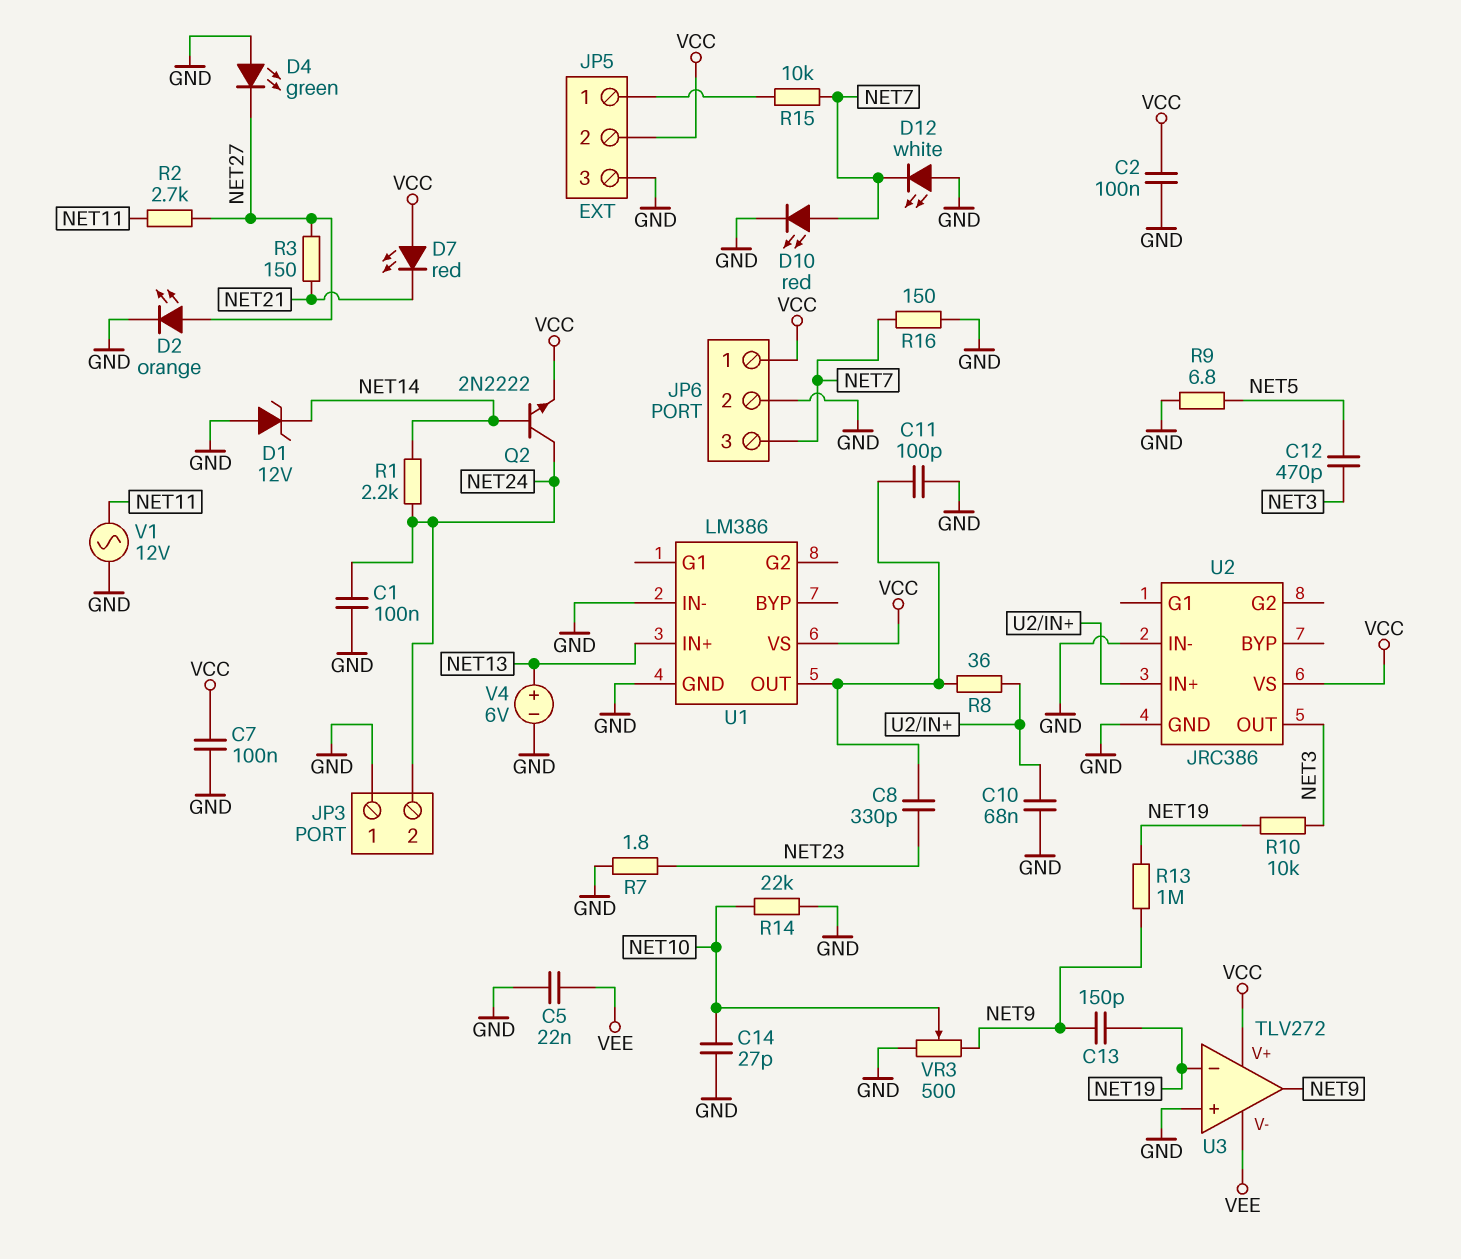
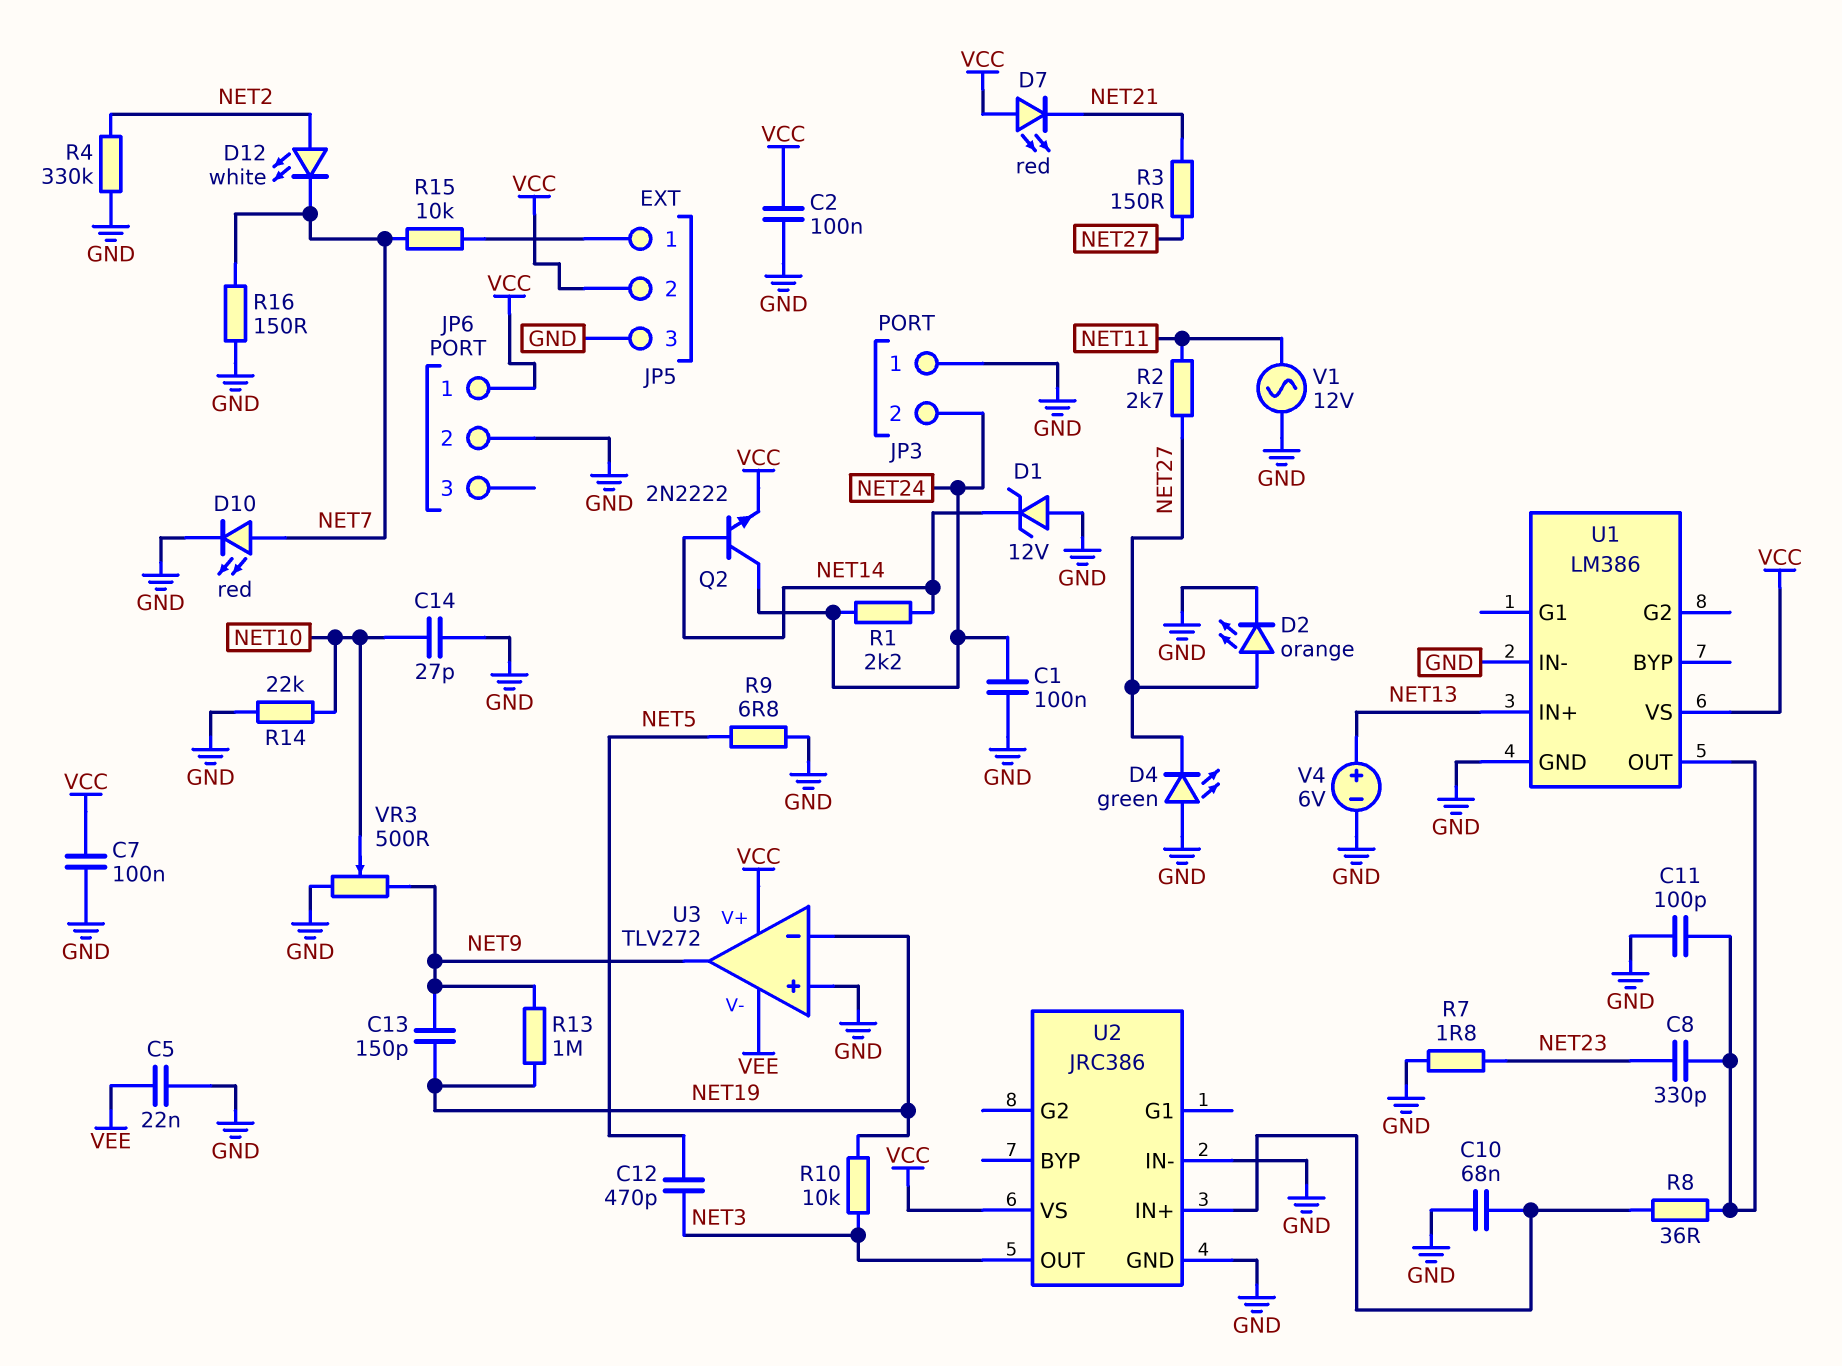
D12: LED white (A GND, K NET7) -> LED white (A NET2, K NET7)
JP6 pin 3: NET7 -> none
R4: none -> 330k (GND, NET2)

